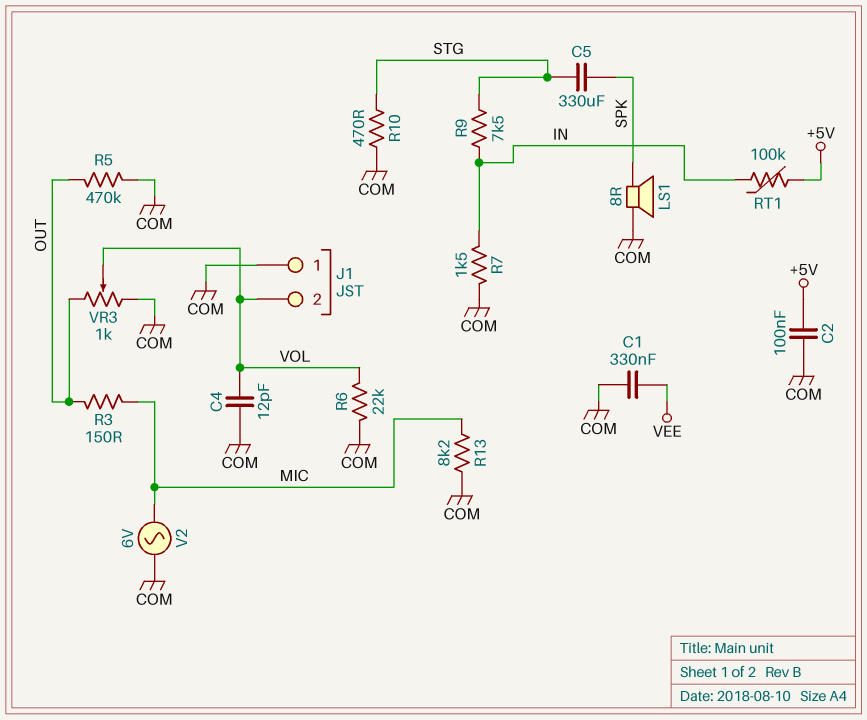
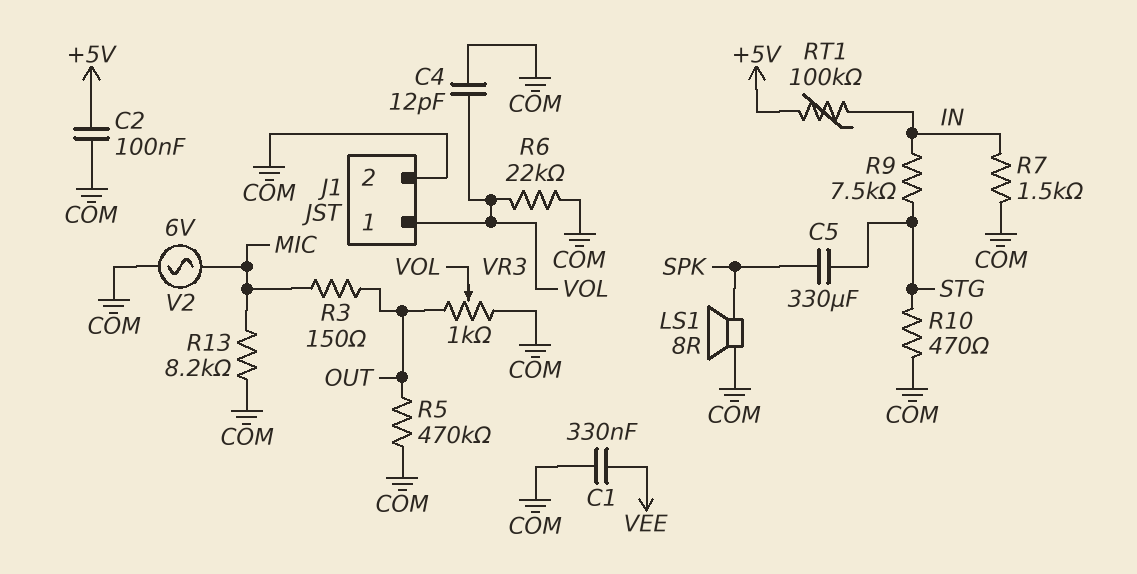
J1 pin 1: COM -> VOL
J1 pin 2: VOL -> COM

